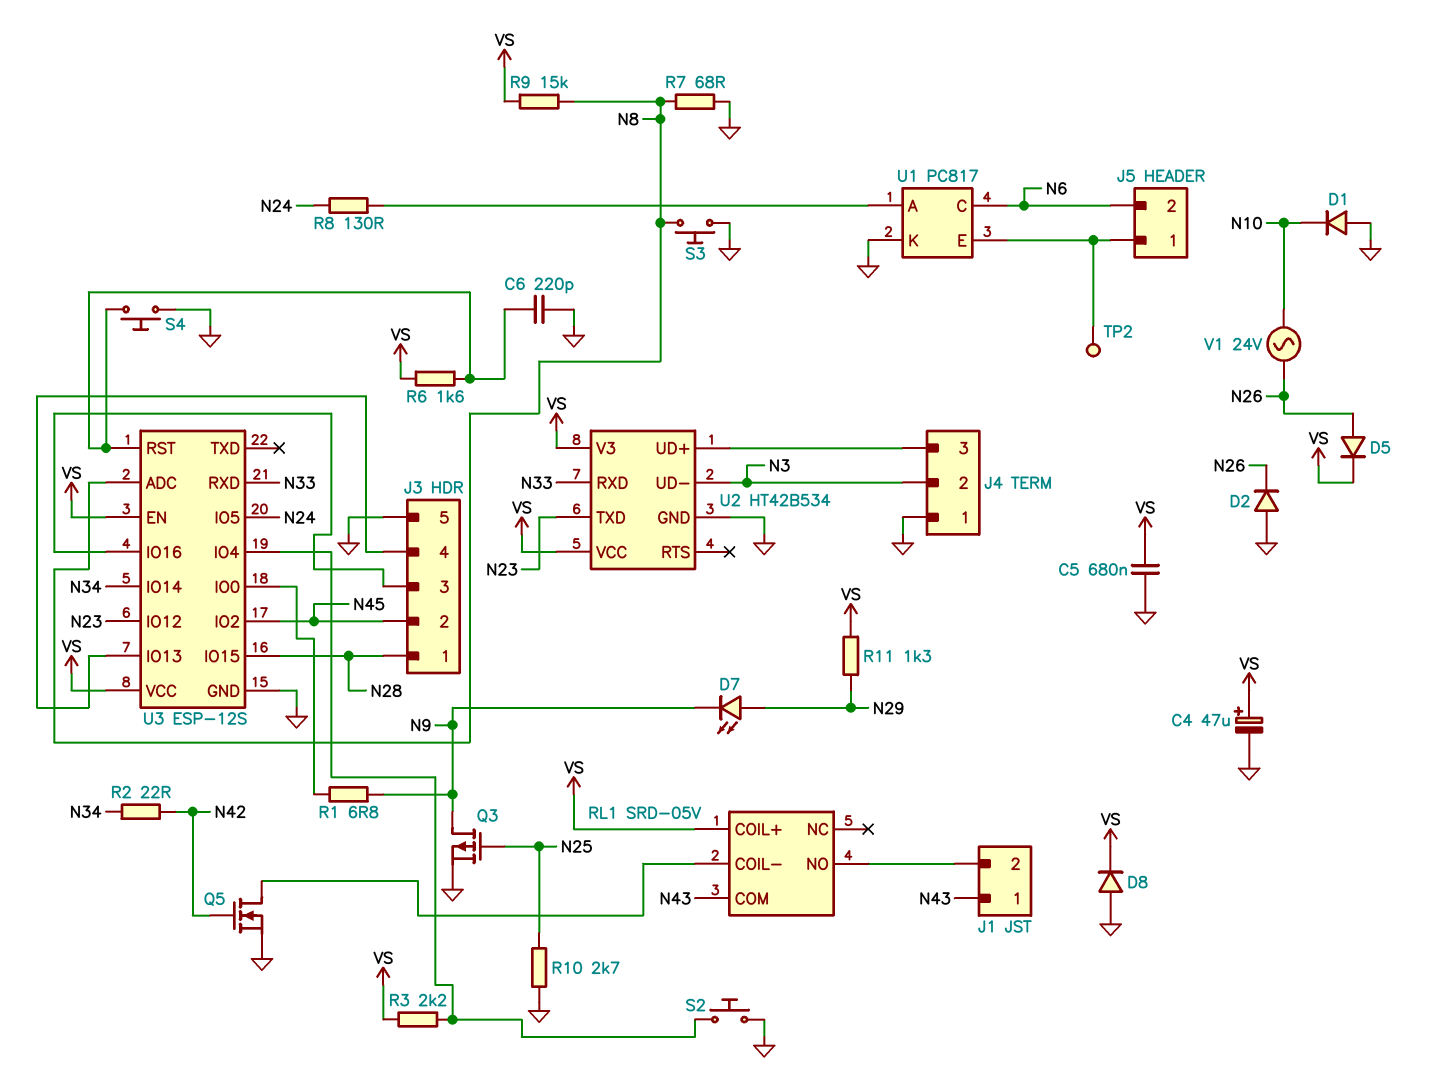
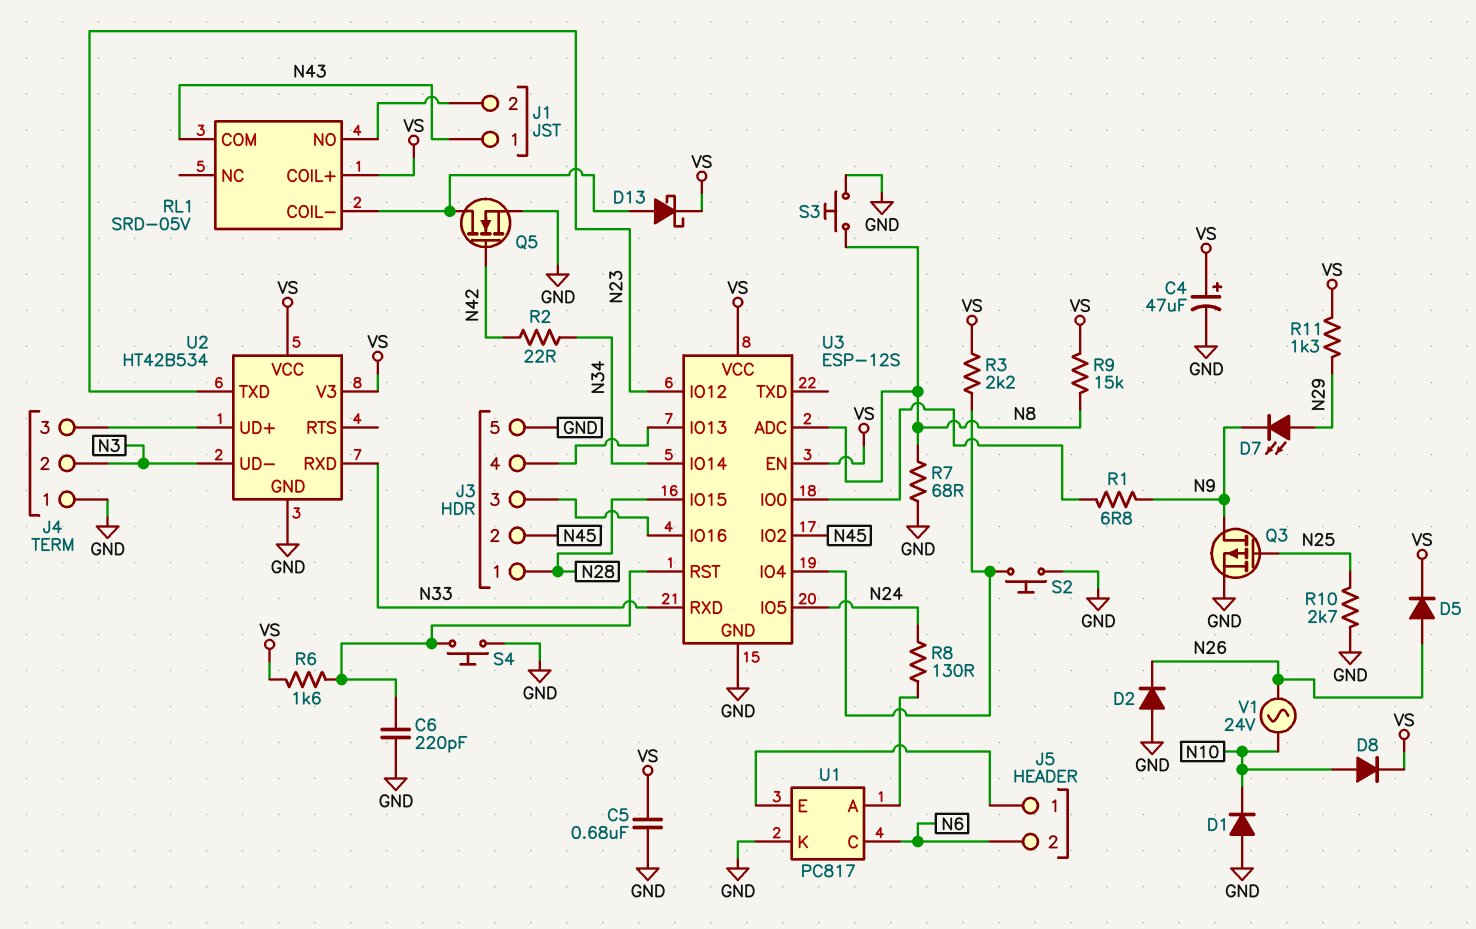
D8: diode (A GND, K VS) -> diode (A N10, K VS)
D13: none -> schottky (A RL1/COIL-, K VS)
TP2: test point (J5/1) -> none

